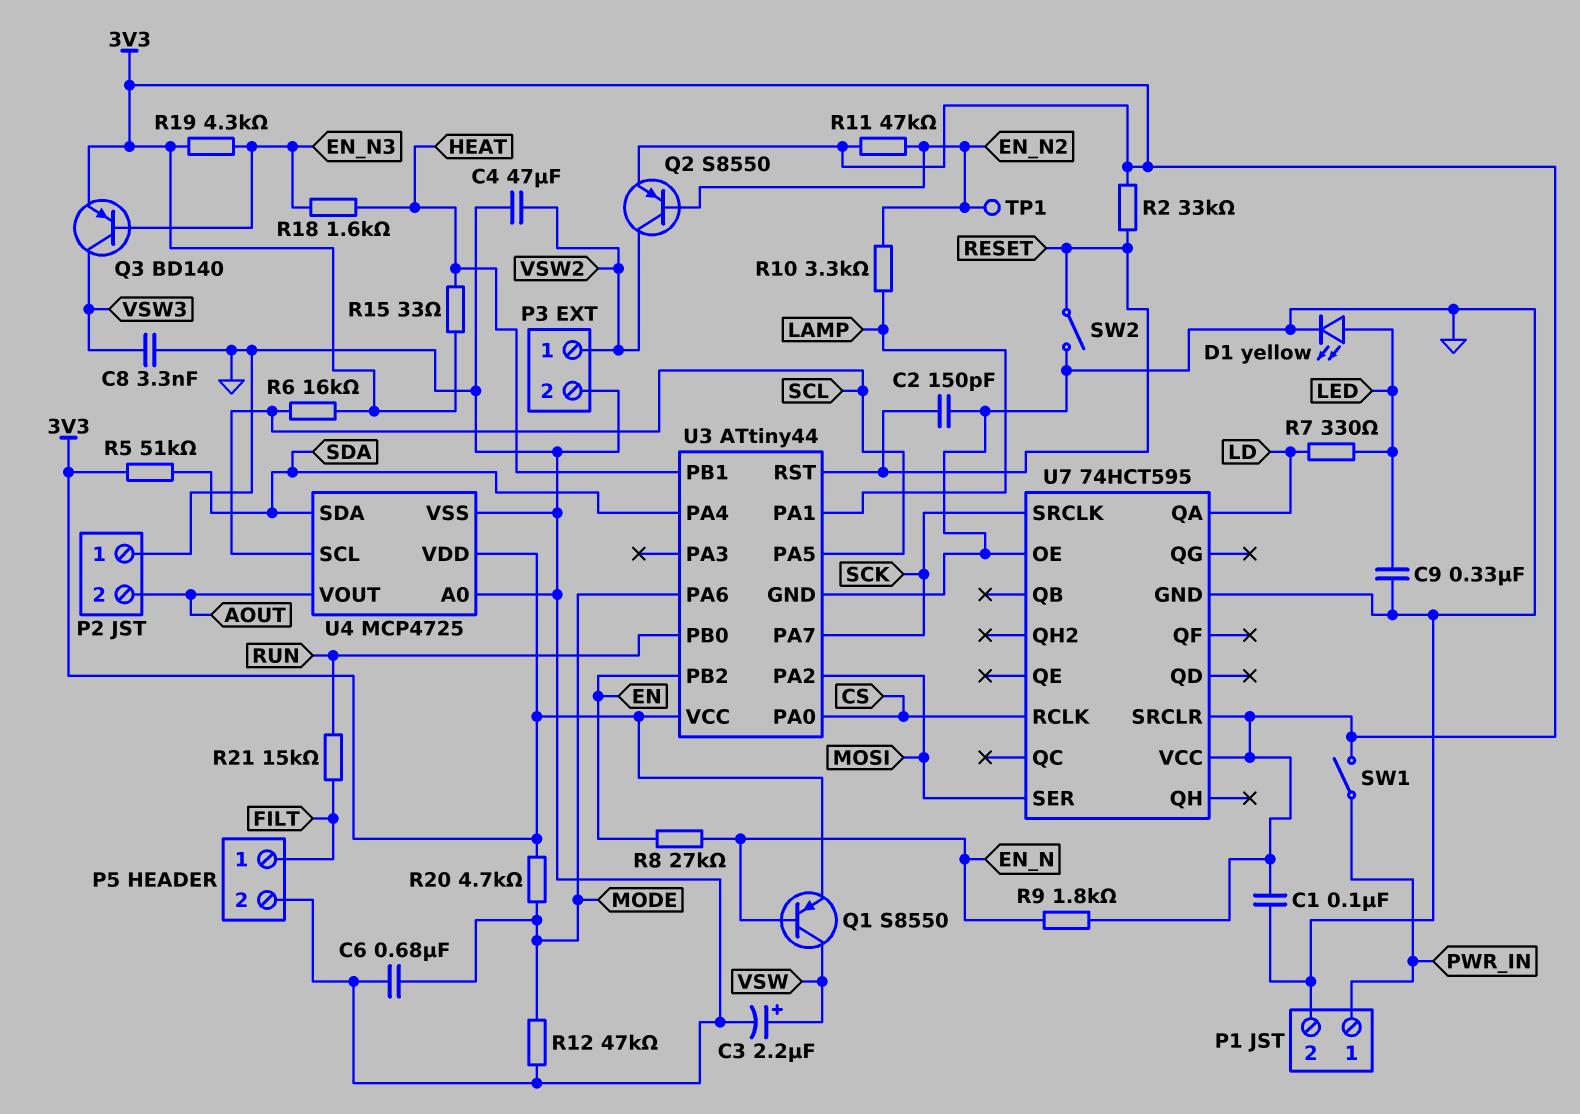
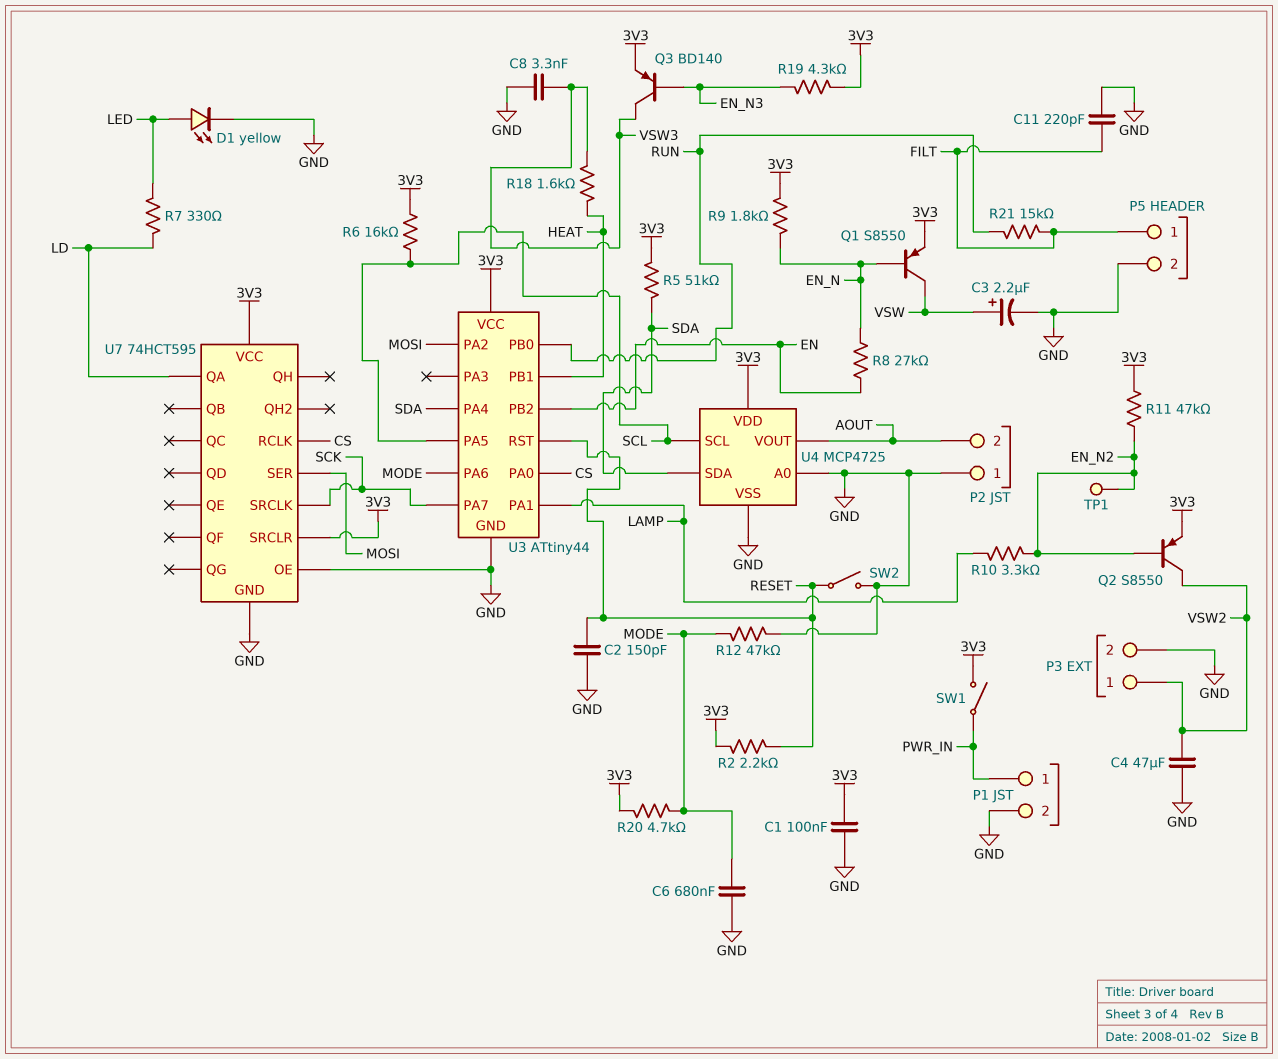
C9: 330nF (GND, LED) -> none
C11: none -> 220pF (FILT, GND)
R2: 33k (3V3, RESET) -> 2.2k (3V3, RESET)
R15: 33 (3V3, HEAT) -> none
R18: 1.6k (EN_N3, HEAT) -> 1.6k (HEAT, VSW3)

